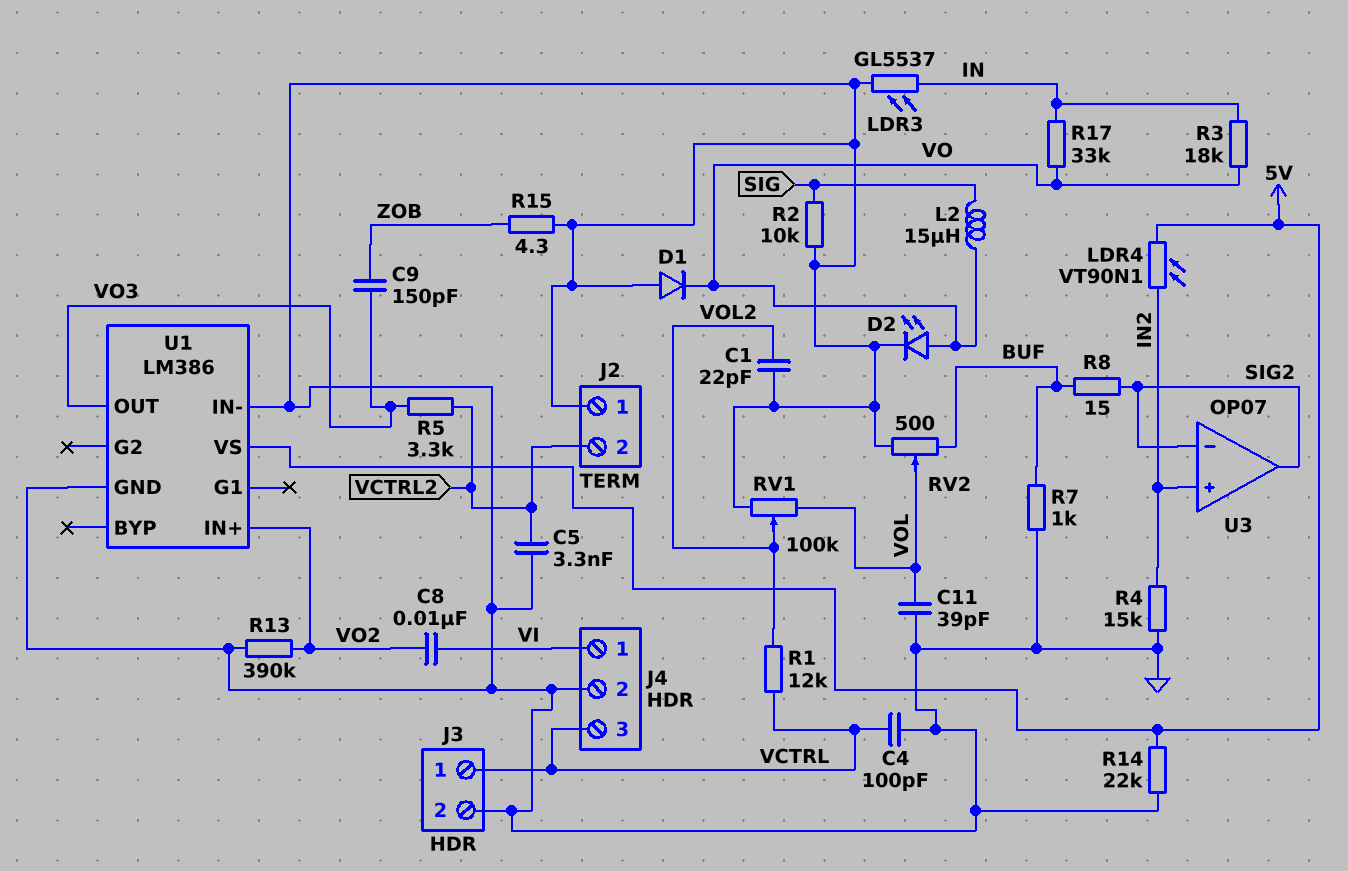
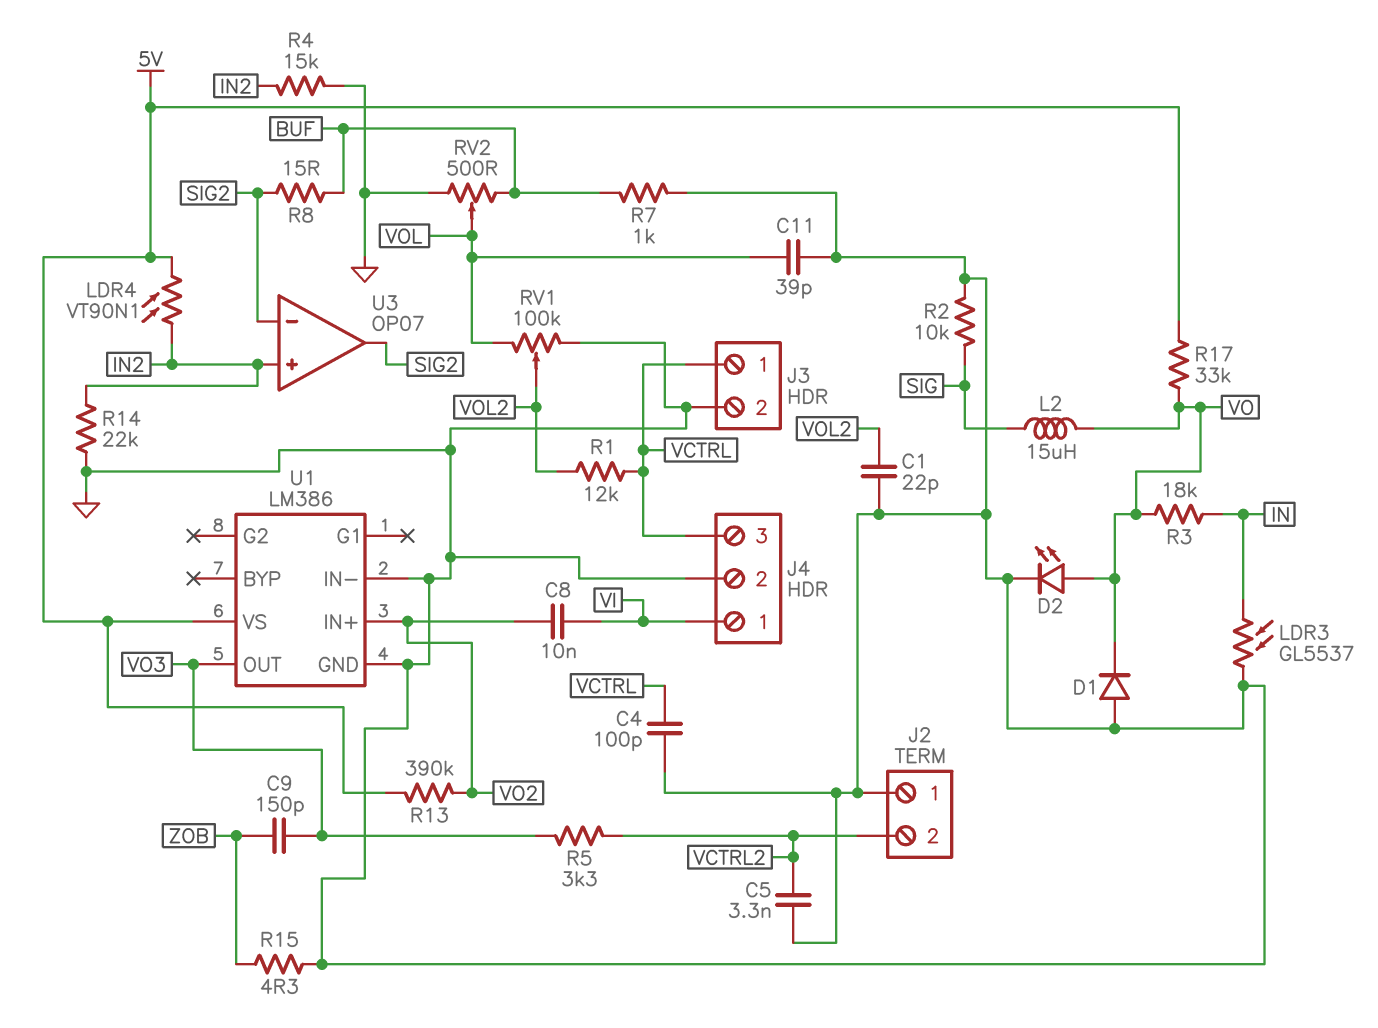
R13: 390k (GND, VO2) -> 390k (5V, VO2)
R14: 22k (5V, GND) -> 22k (GND, IN2)
R17: 33k (IN, VO) -> 33k (5V, VO)

